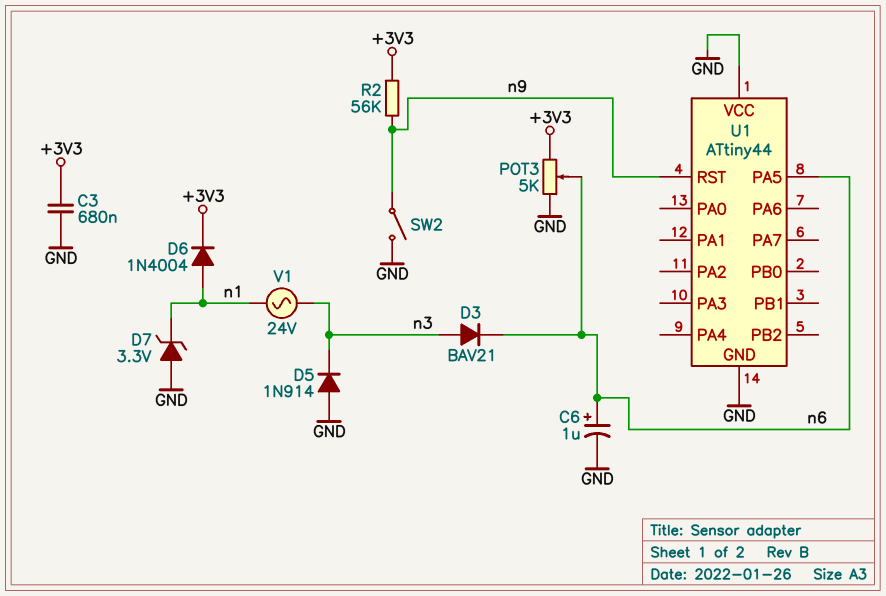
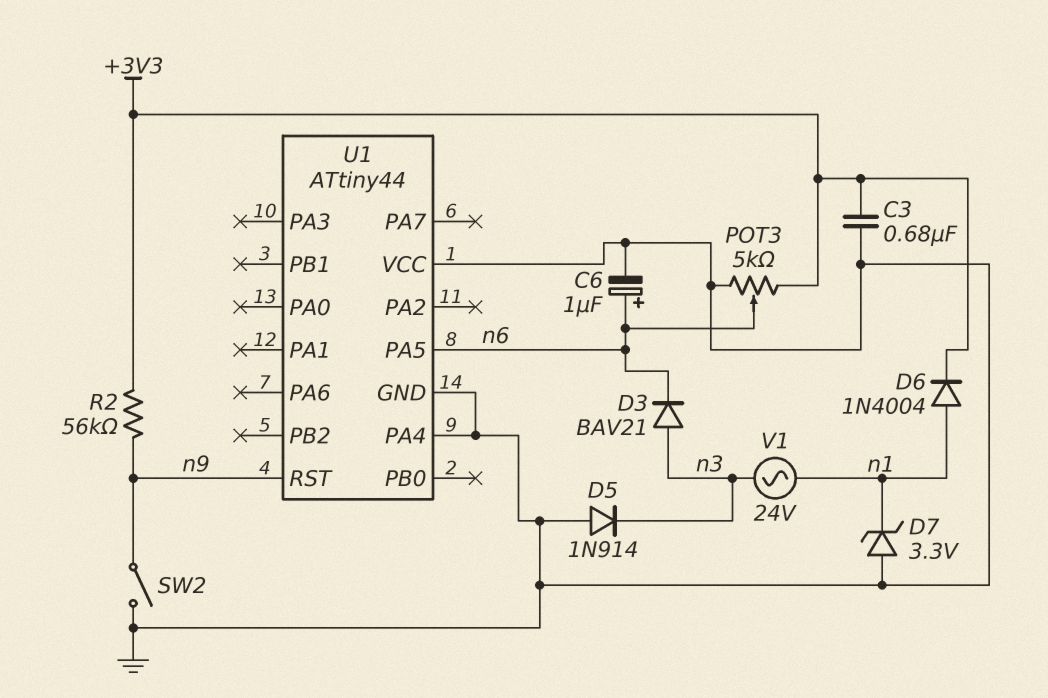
U1 pin PA4: none -> GND

